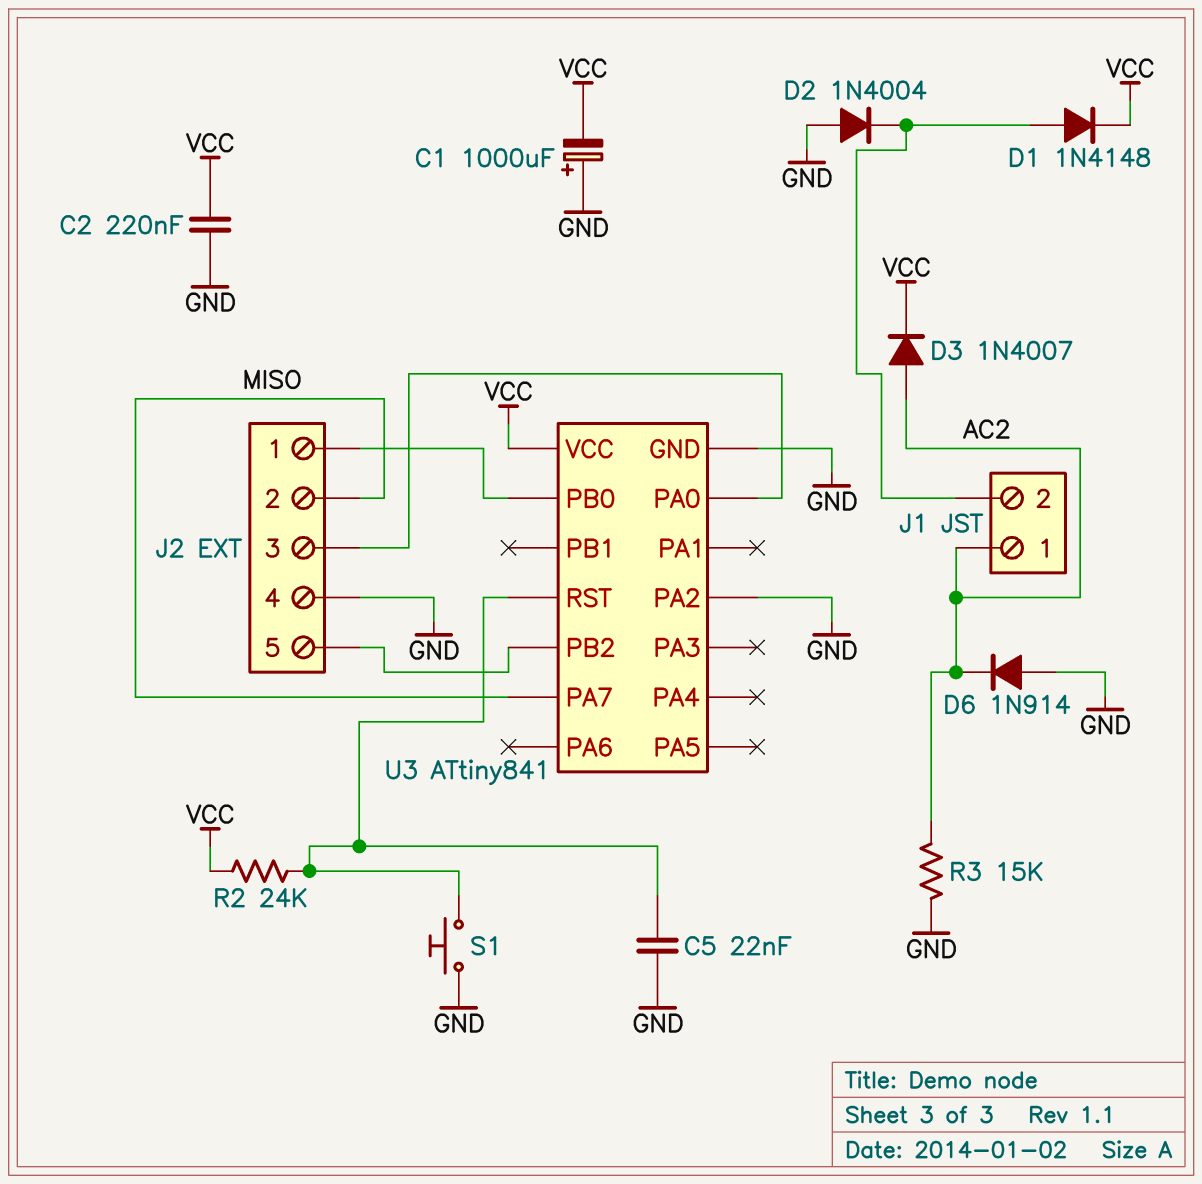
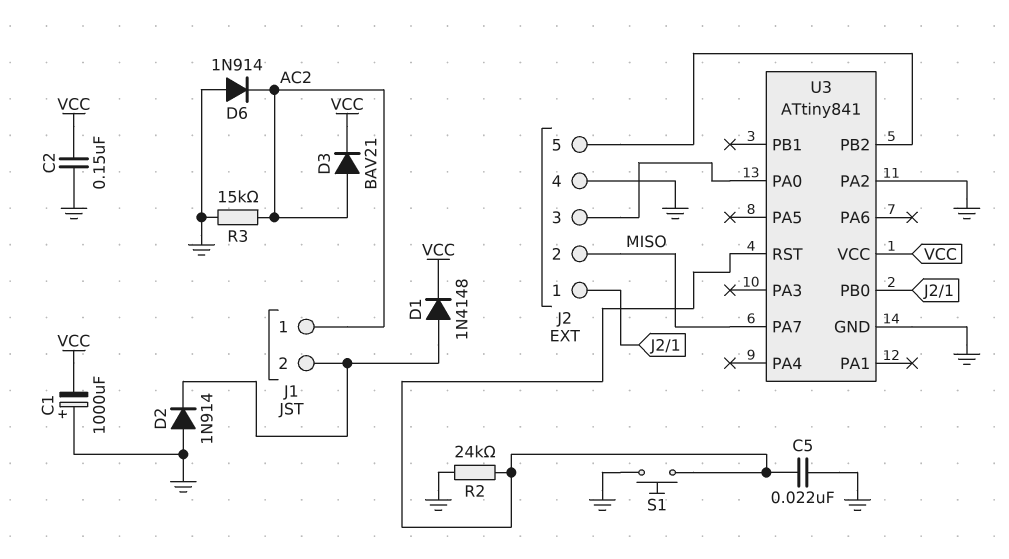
C2: 220nF (GND, VCC) -> 150nF (GND, VCC)
D2: diode 1N4004 (A GND, K J1/2) -> diode 1N914 (A GND, K J1/2)
D3: diode 1N4007 (A AC2, K VCC) -> diode BAV21 (A AC2, K VCC)
R2: 24k (U3/RST, VCC) -> 24k (GND, U3/RST)

